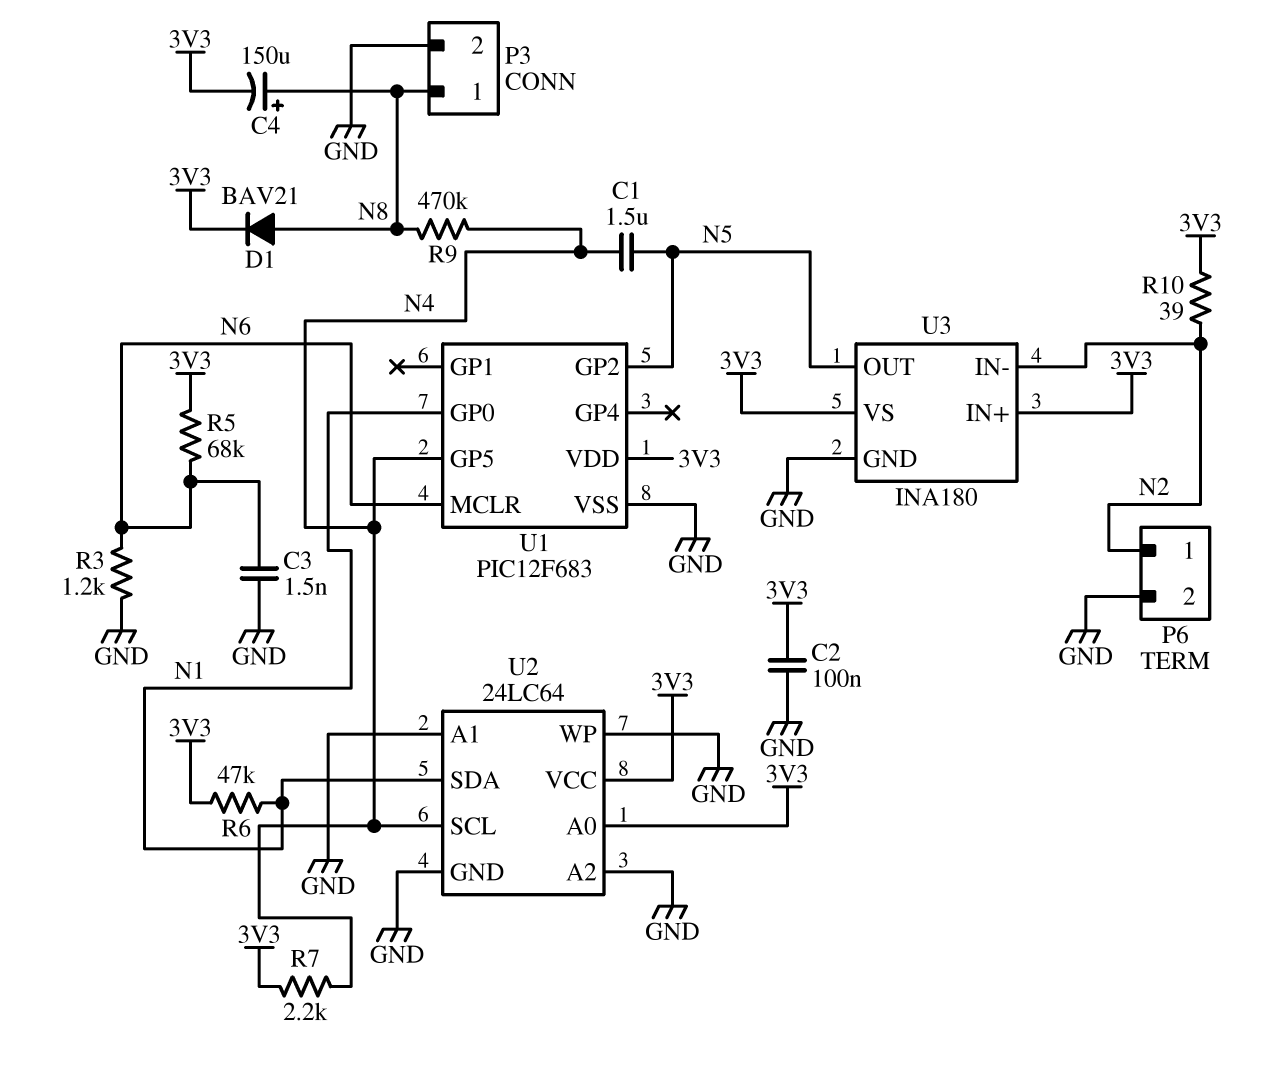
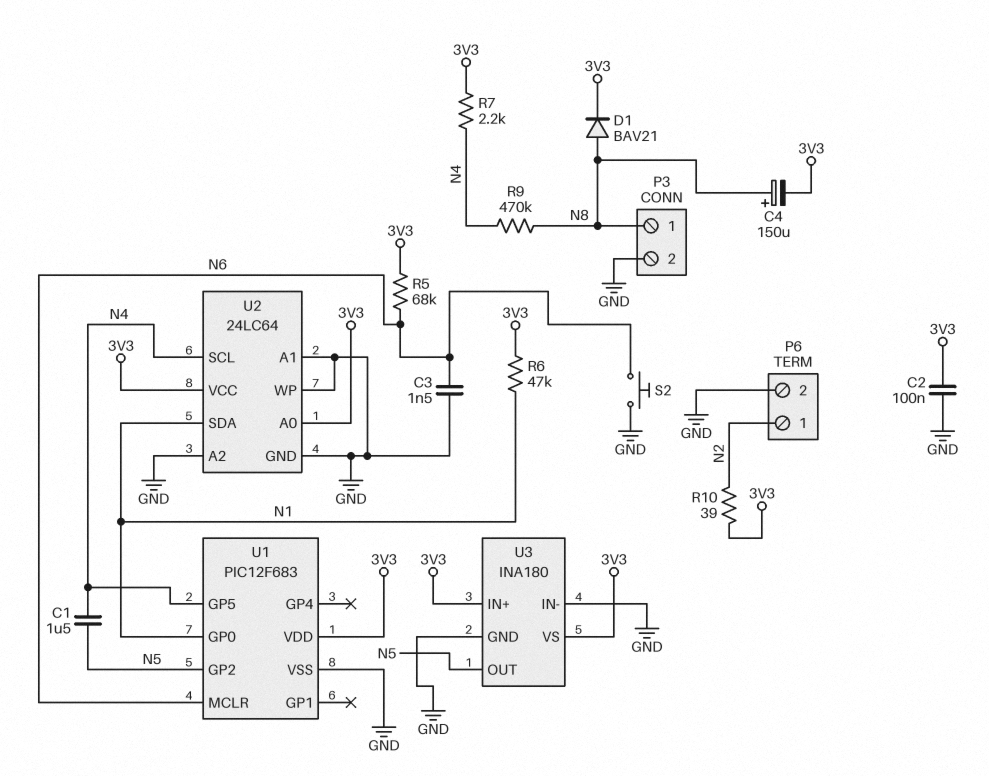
R3: 1.2k (GND, N6) -> none
S2: none -> button (GND, N6)
U3 pin IN-: N2 -> GND

